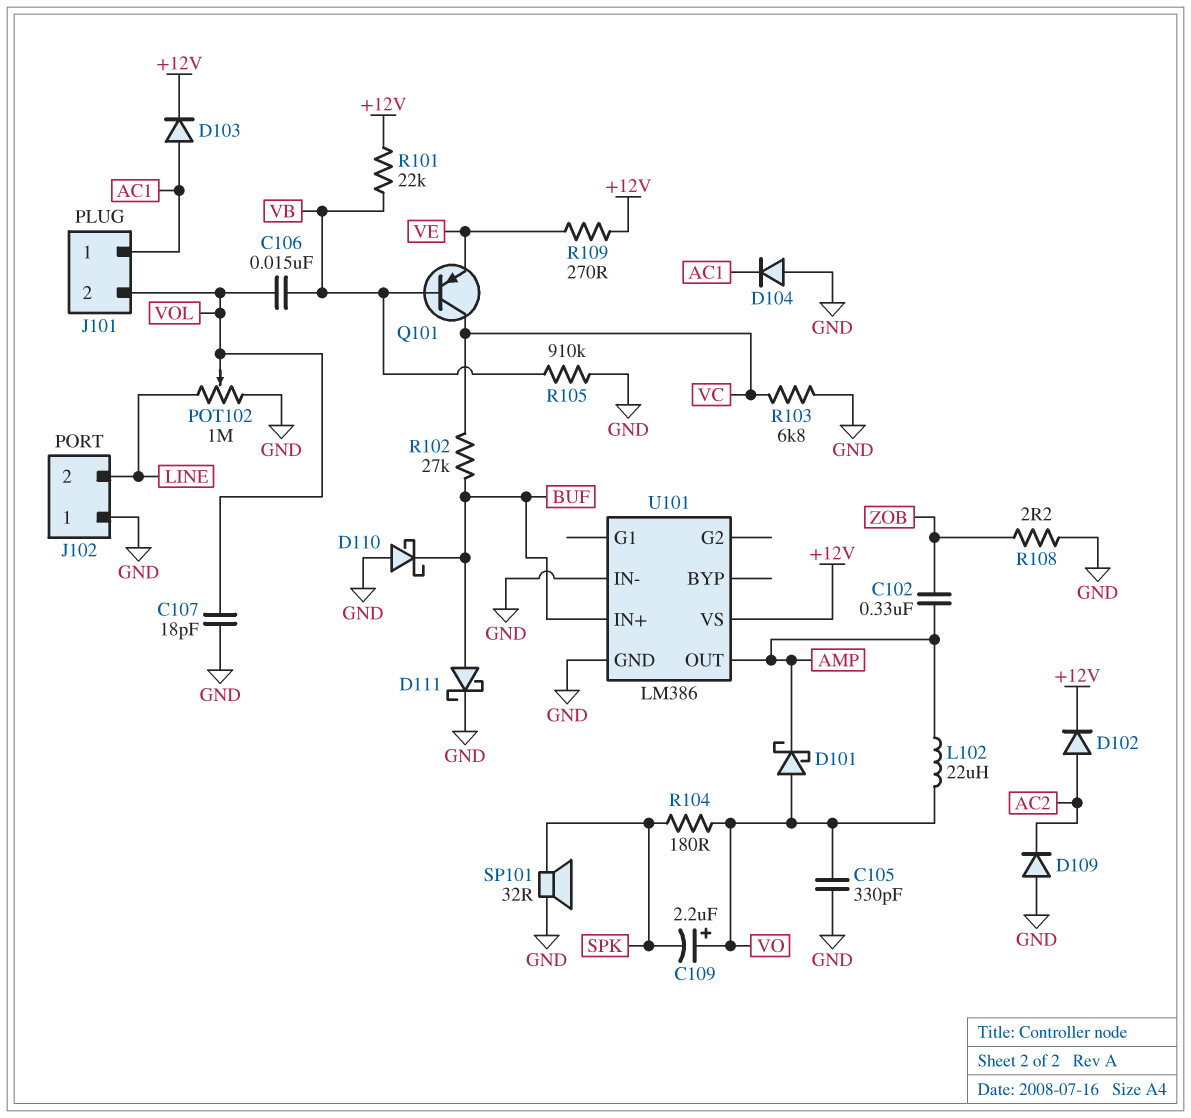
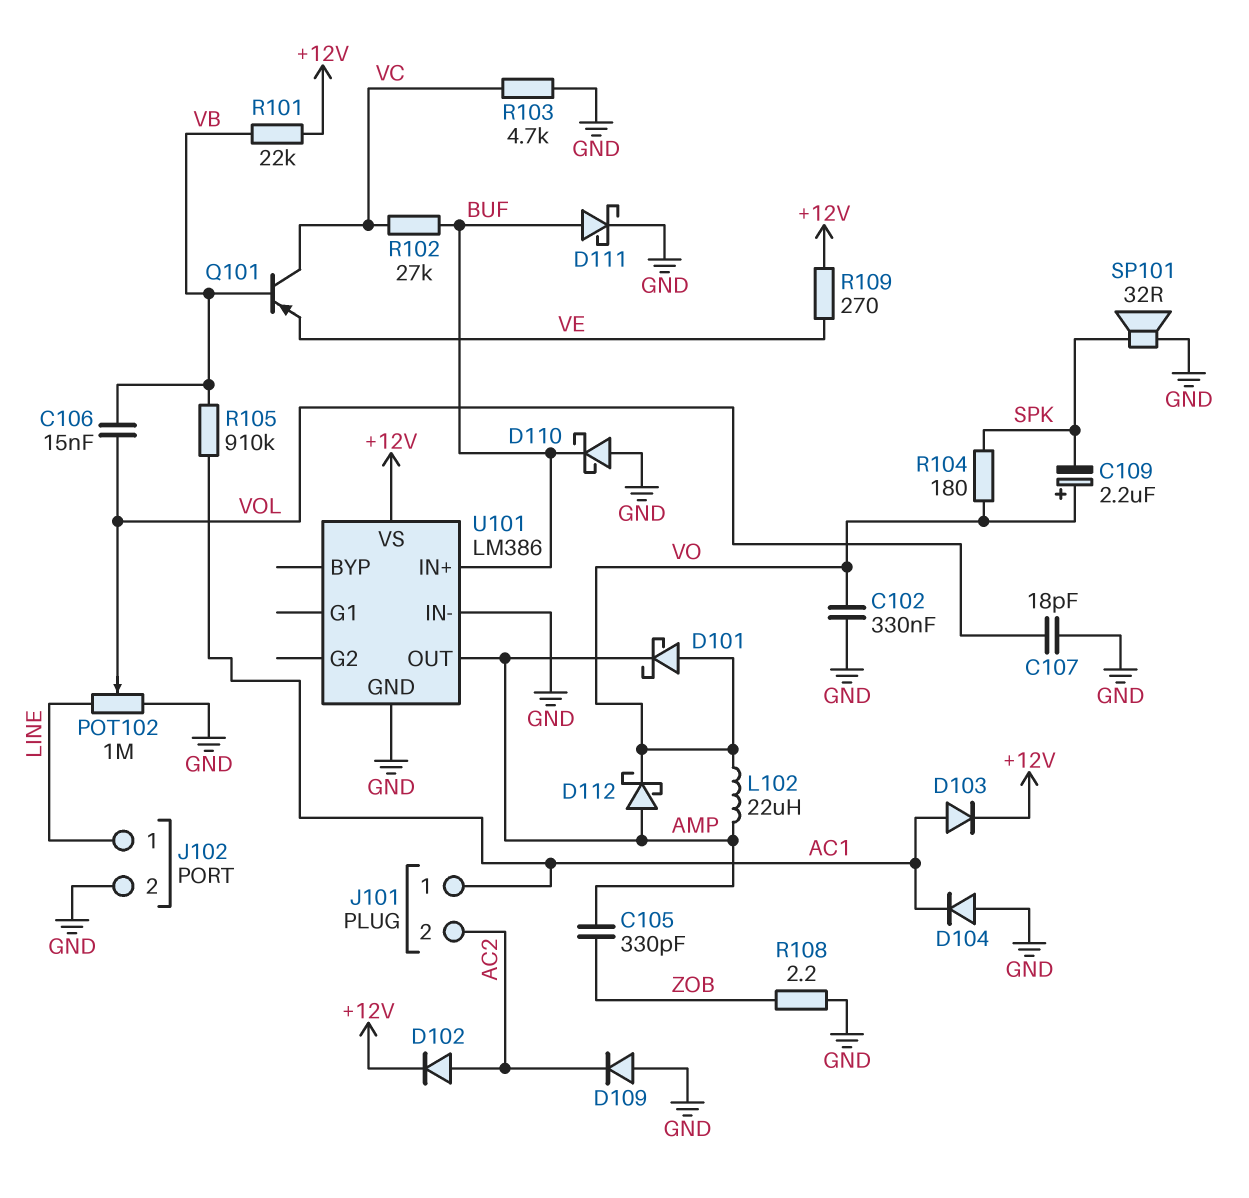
C102: 330nF (AMP, ZOB) -> 330nF (GND, VO)
C105: 330pF (GND, VO) -> 330pF (AMP, ZOB)
D112: none -> schottky (A AMP, K VO)
J101 pin 2: VOL -> AC2
J102 pin 1: GND -> LINE
J102 pin 2: LINE -> GND
R103: 6.8k (GND, VC) -> 4.7k (GND, VC)
R105: 910k (GND, VB) -> 910k (AC1, VB)

